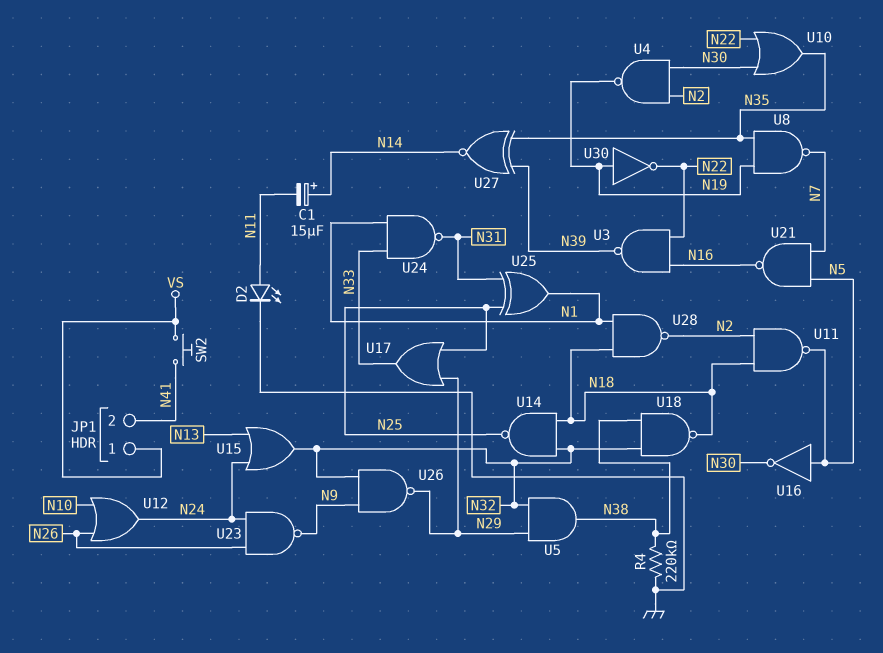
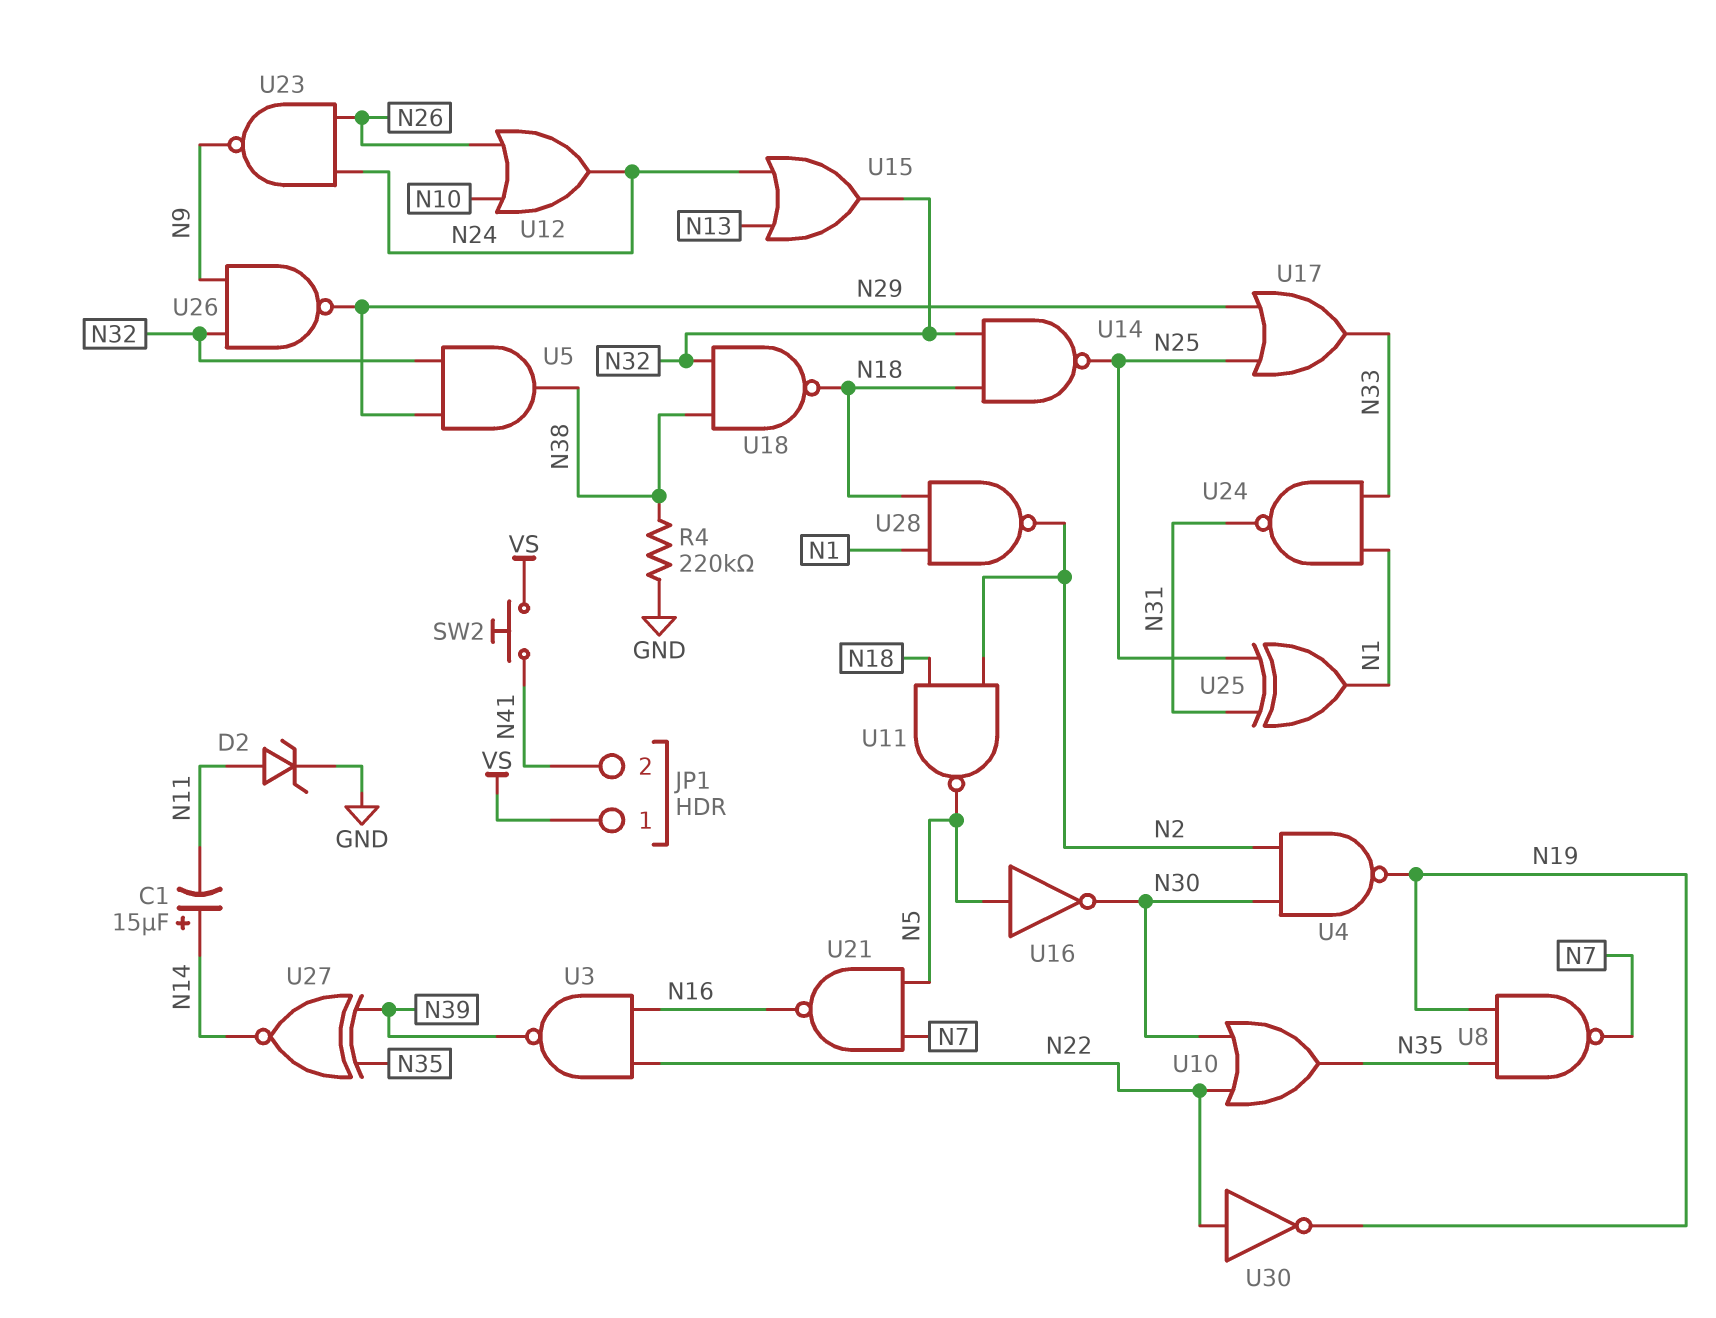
D2: LED (A N11, K GND) -> zener (A N11, K GND)
U30: NOT (in N19, out N22) -> NOT (in N22, out N19)

